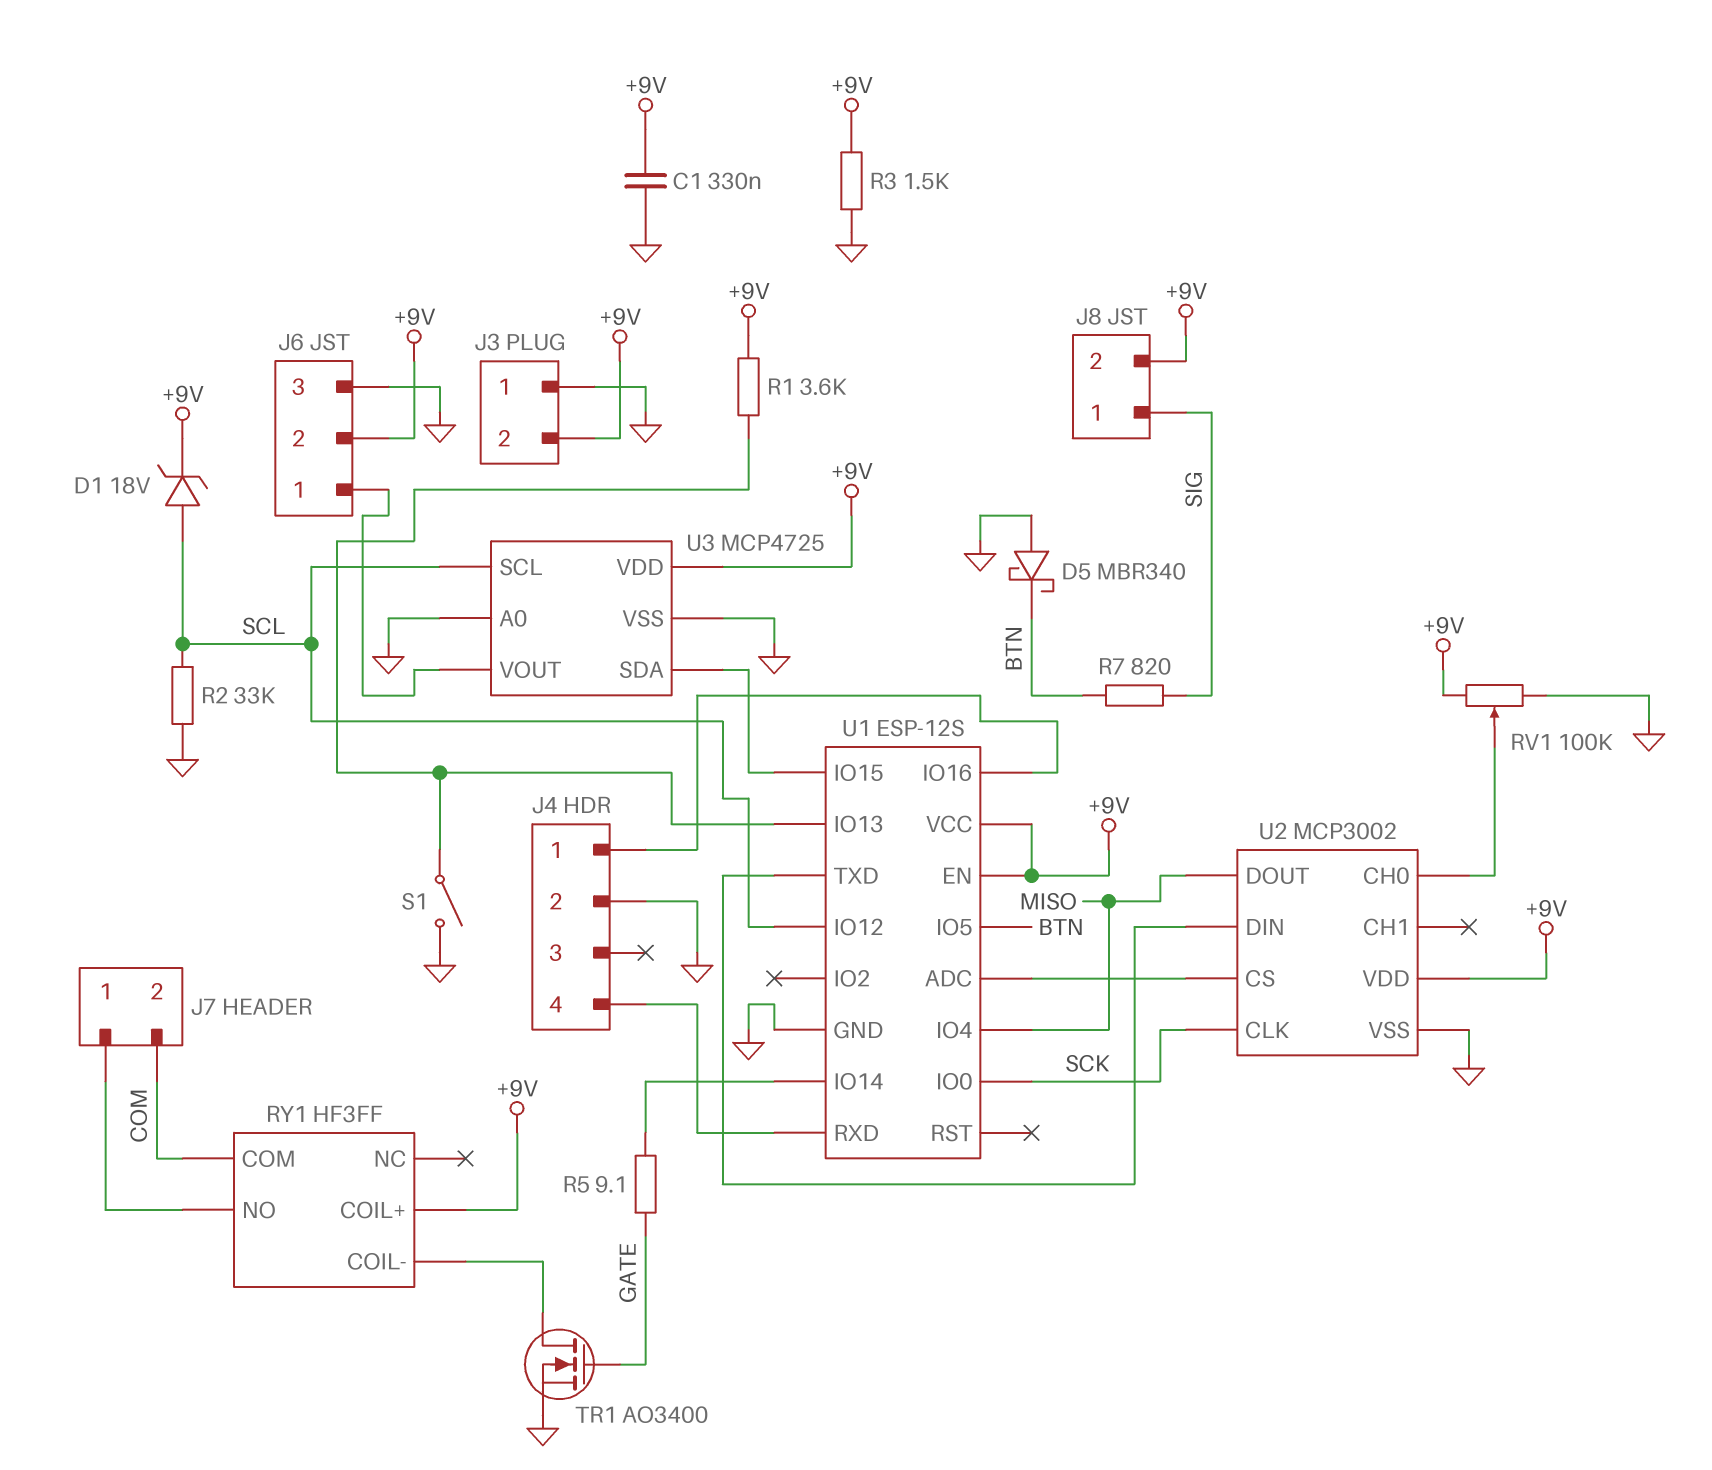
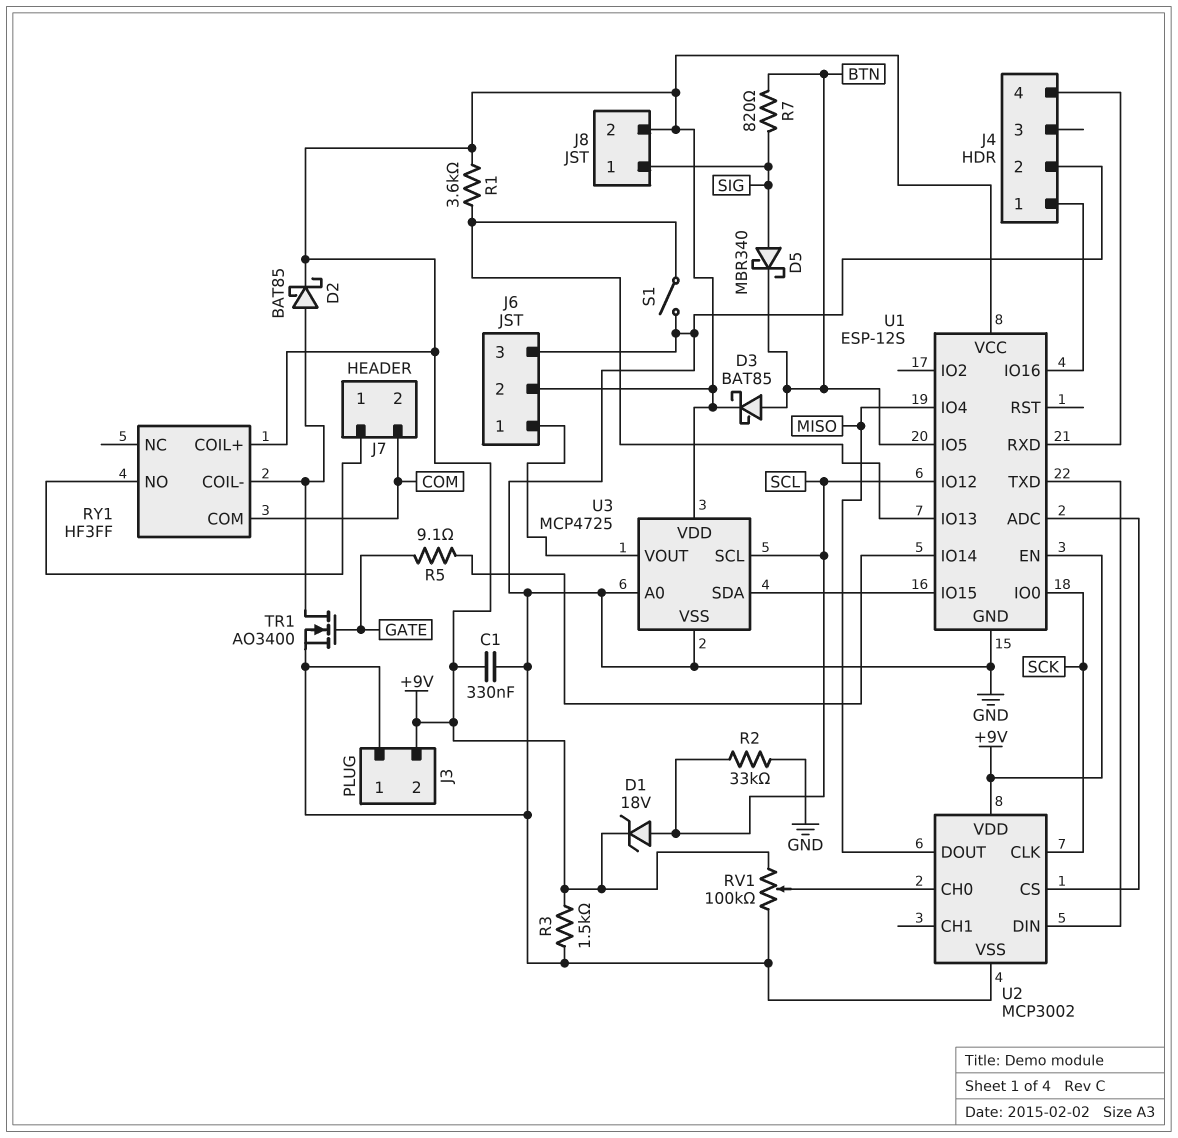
D2: none -> schottky BAT85 (A RY1/COIL-, K +9V)
D3: none -> schottky BAT85 (A BTN, K +9V)
D5: schottky MBR340 (A GND, K BTN) -> schottky MBR340 (A SIG, K BTN)

